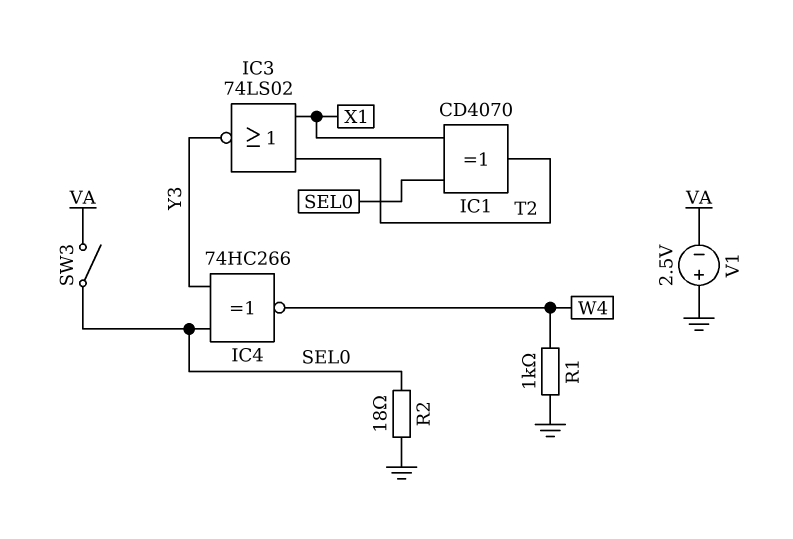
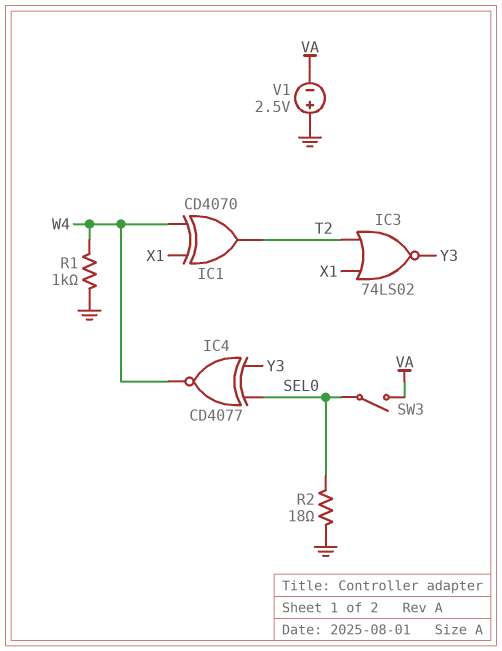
IC1: XOR CD4070 (in SEL0, in X1, out T2) -> XOR CD4070 (in W4, in X1, out T2)
IC4: XNOR 74HC266 (in SEL0, in Y3, out W4) -> XNOR CD4077 (in SEL0, in Y3, out W4)

